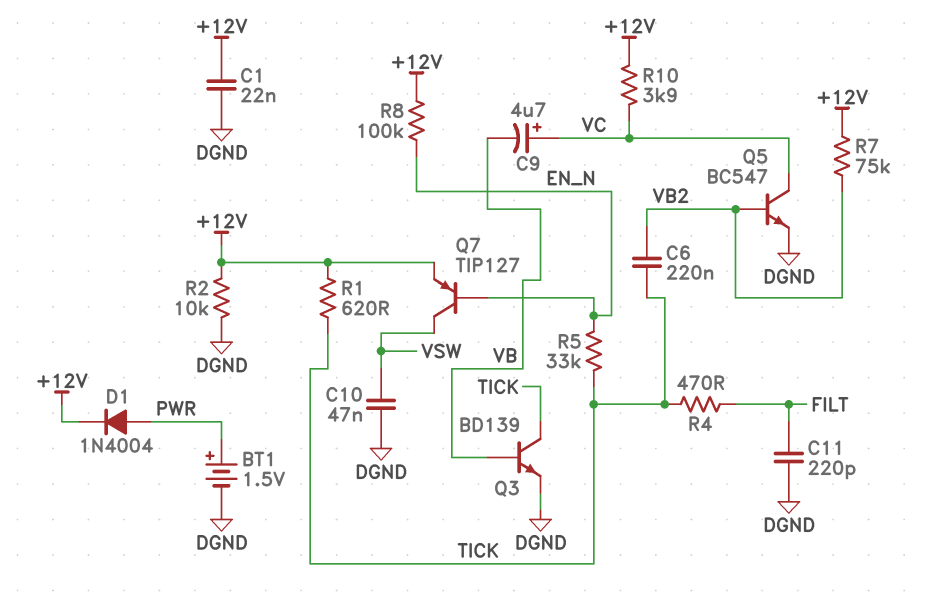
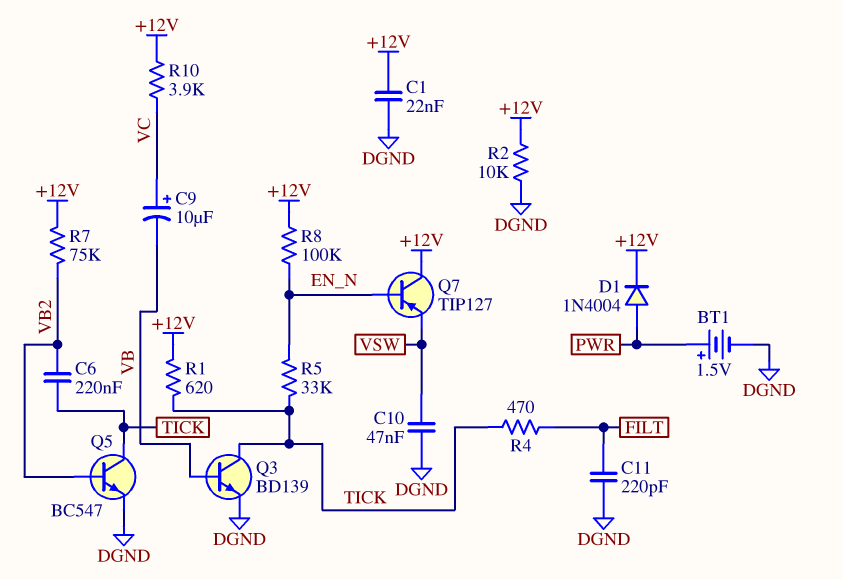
C9: 4.7uF (plus VC, minus VB) -> 10uF (plus VC, minus VB)
Q5: NPN BC547 (B VB2, C VC, E DGND) -> NPN BC547 (B VB2, C TICK, E DGND)
Q7: PNP TIP127 (B EN_N, C VSW, E +12V) -> PNP TIP127 (B EN_N, C +12V, E VSW)

